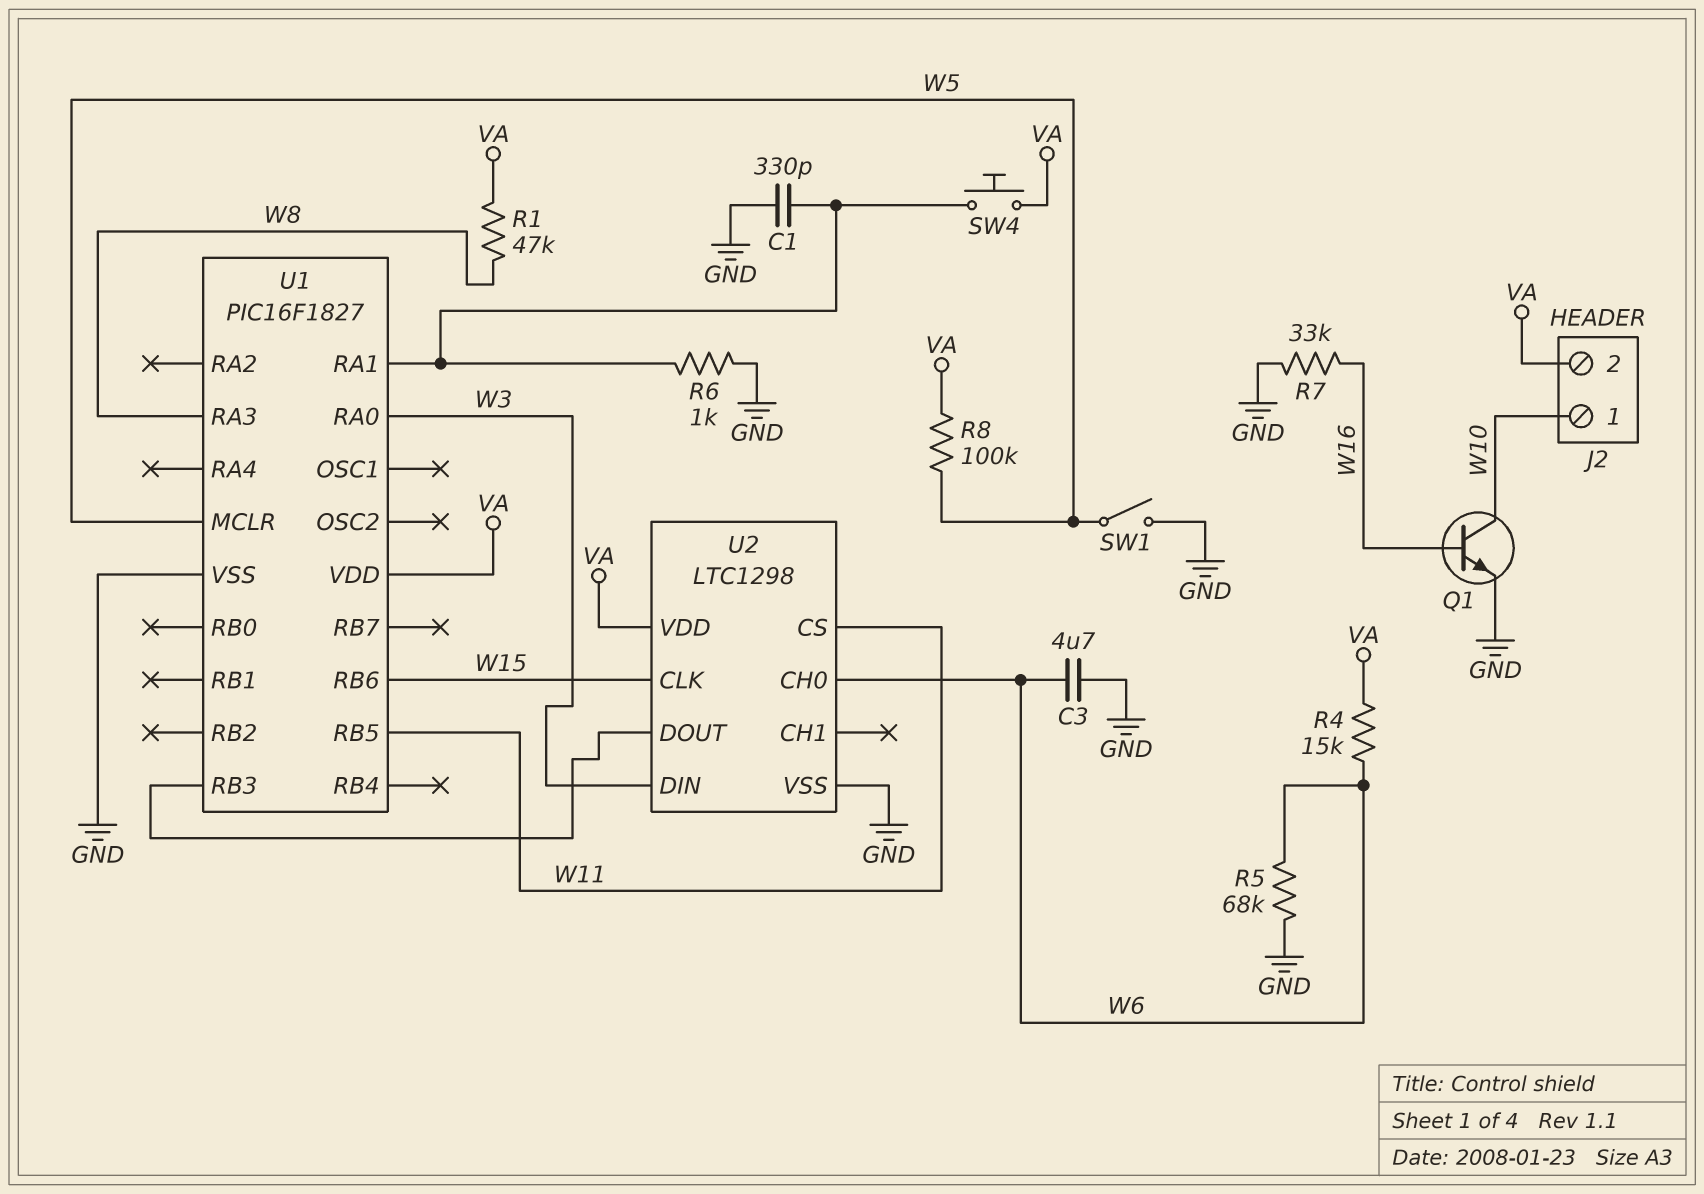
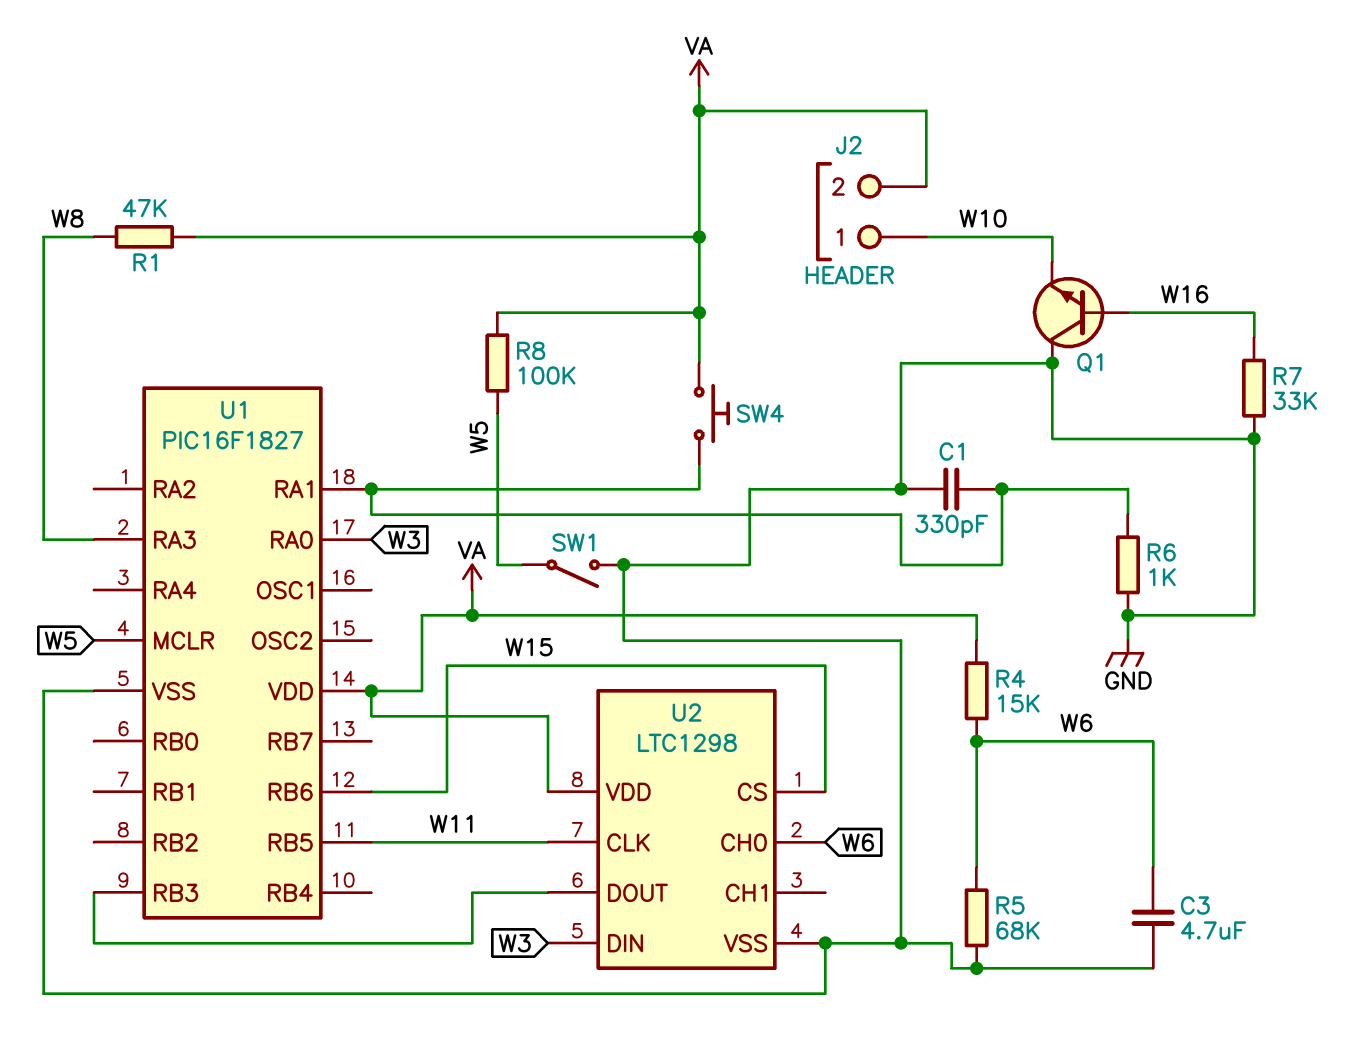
Q1: NPN (B W16, C W10, E GND) -> NPN (B W16, C GND, E W10)
U2 pin CLK: W15 -> W11
U2 pin CS: W11 -> W15

